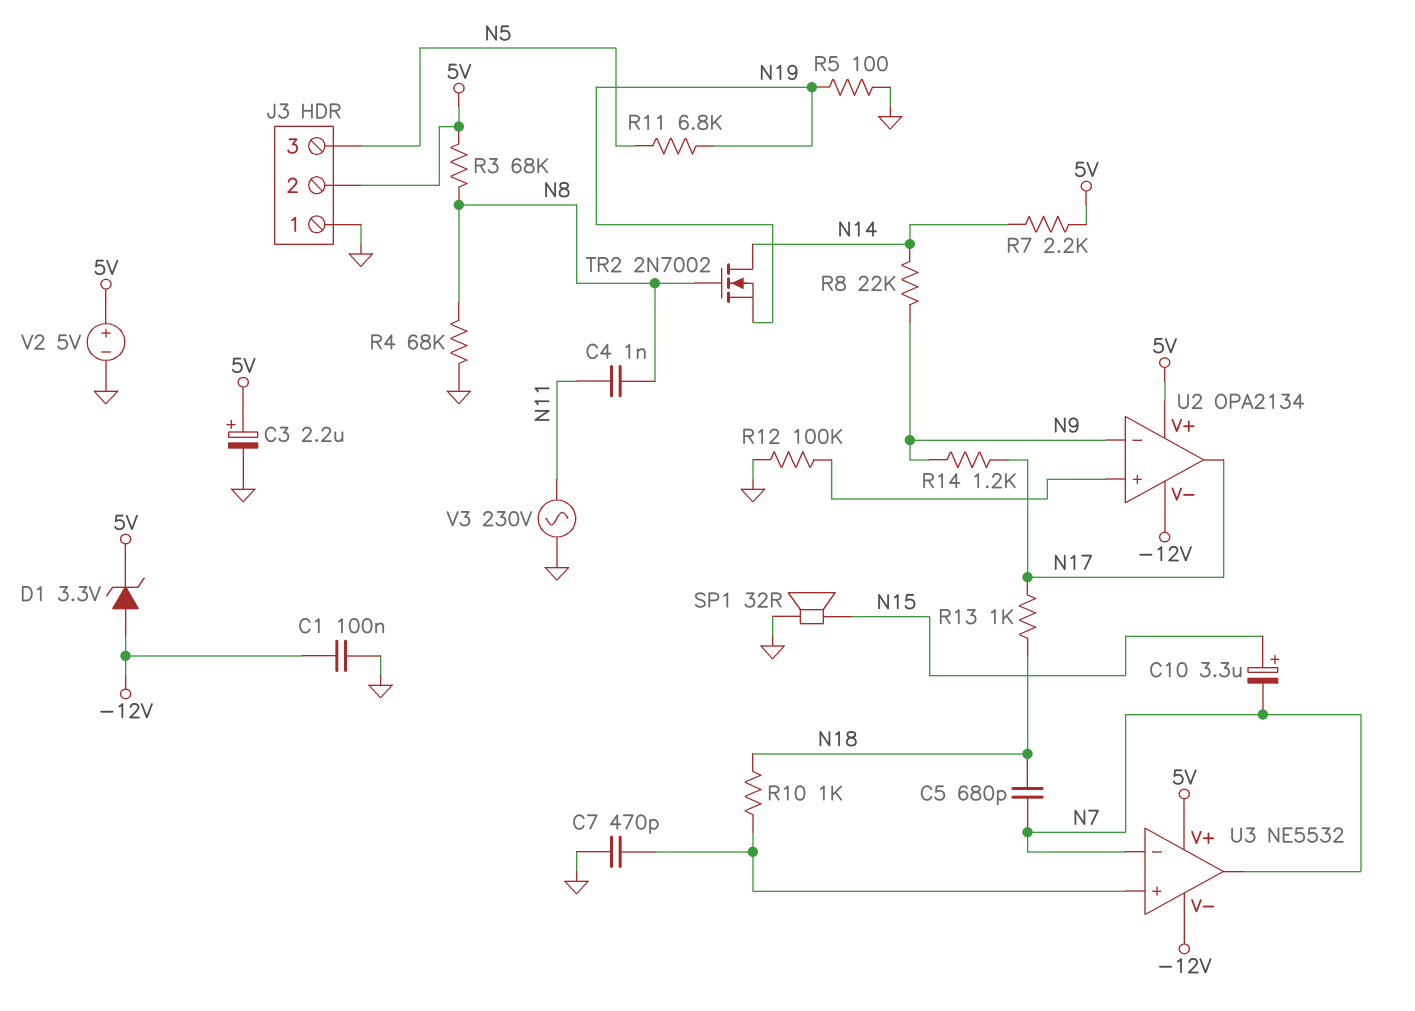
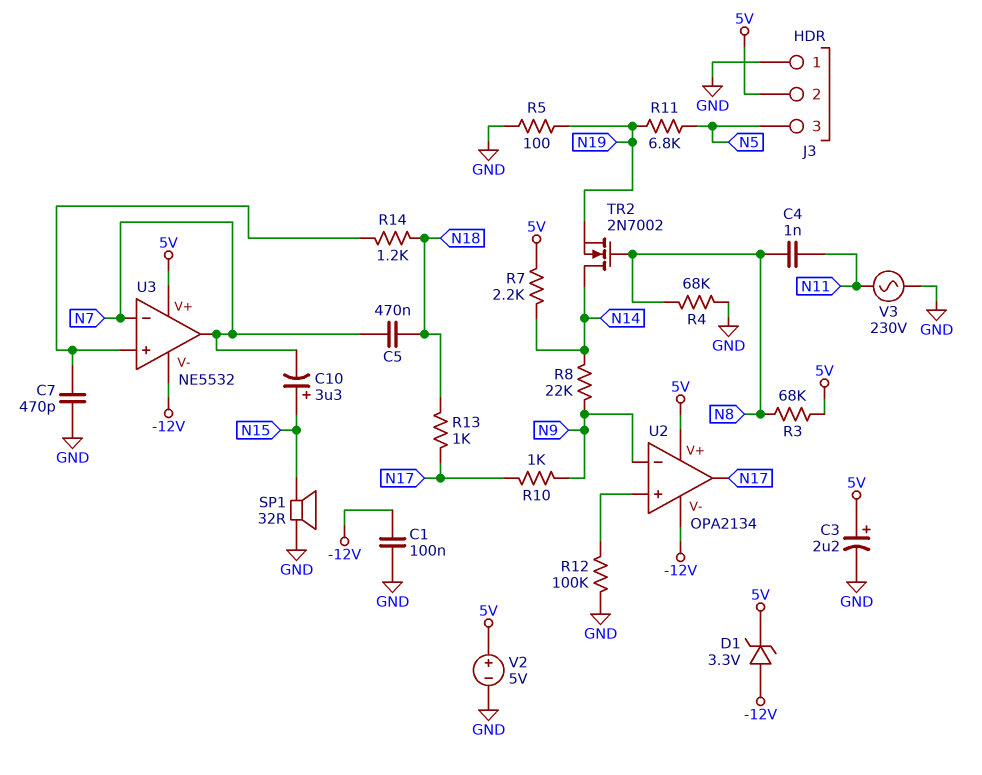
C5: 680pF (N7, N18) -> 470nF (N7, N18)
R10: 1k (N18, U3/in+) -> 1k (N9, N17)
R14: 1.2k (N9, N17) -> 1.2k (N18, U3/in+)

